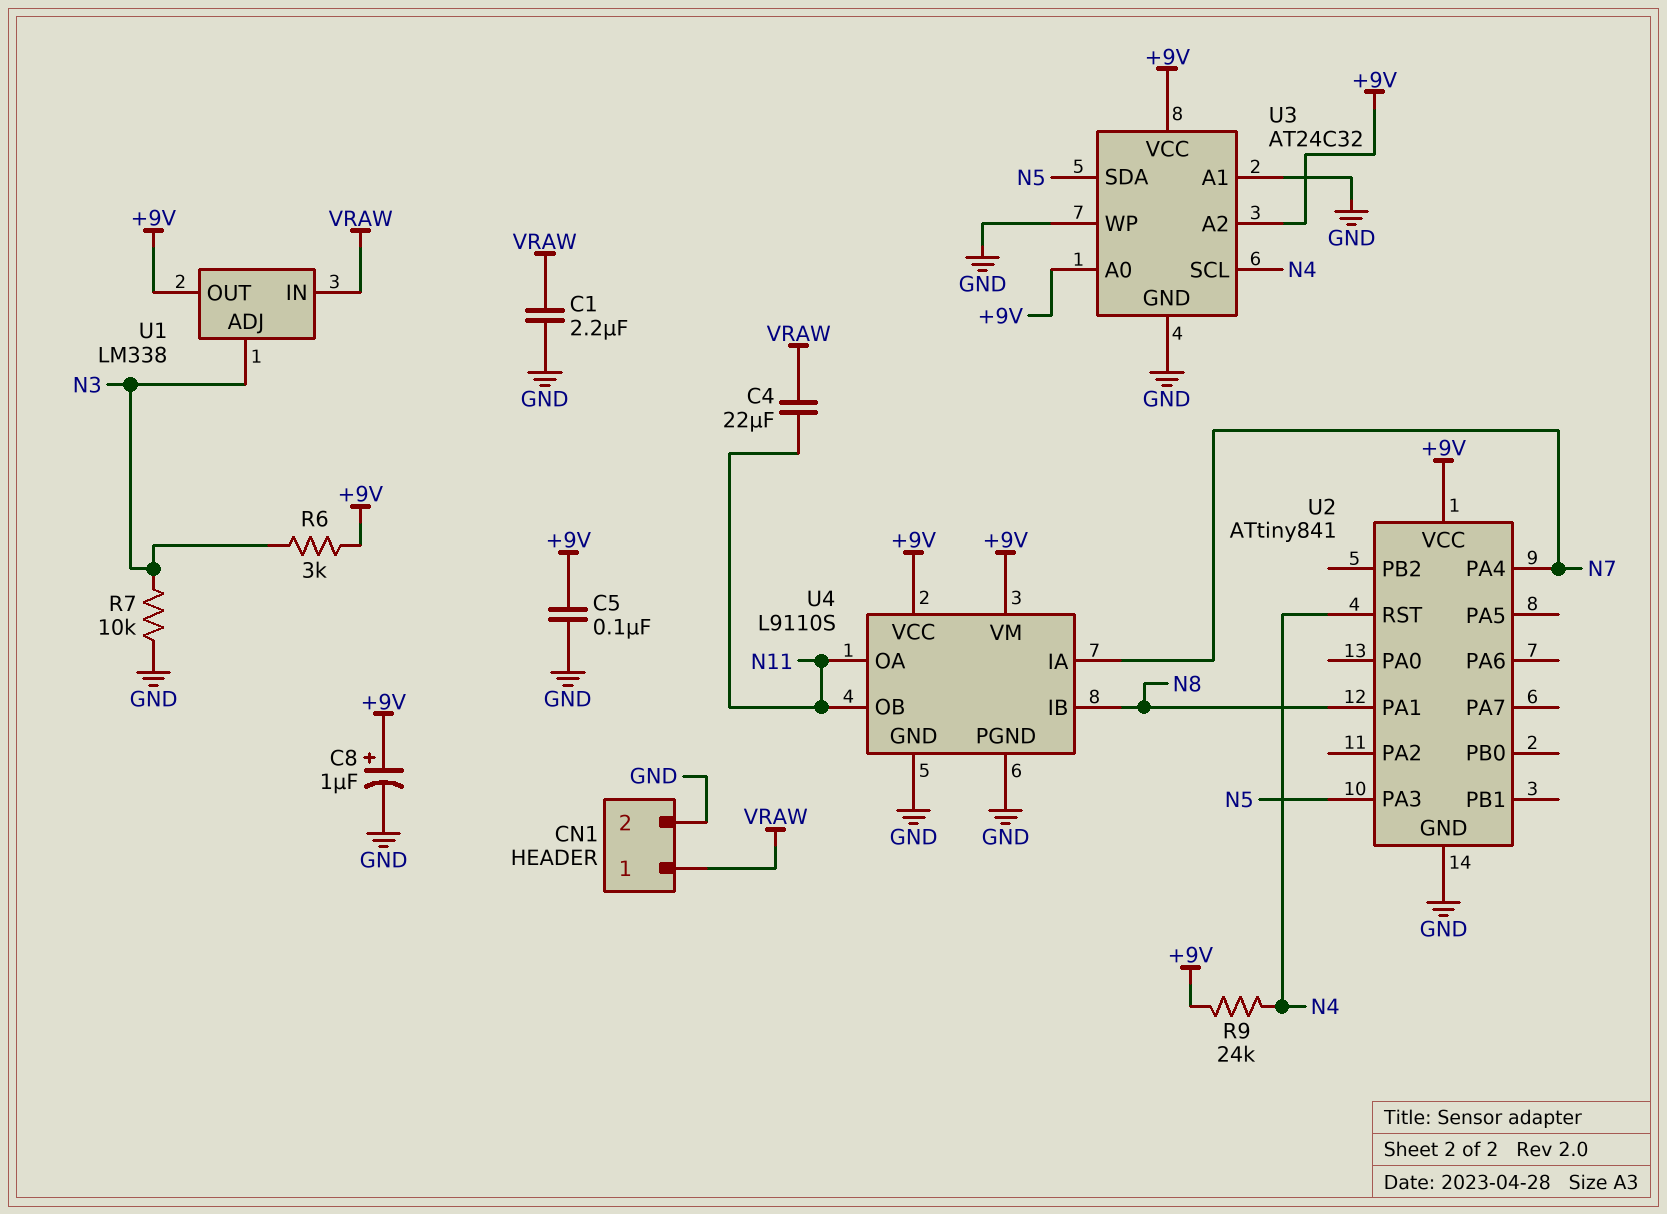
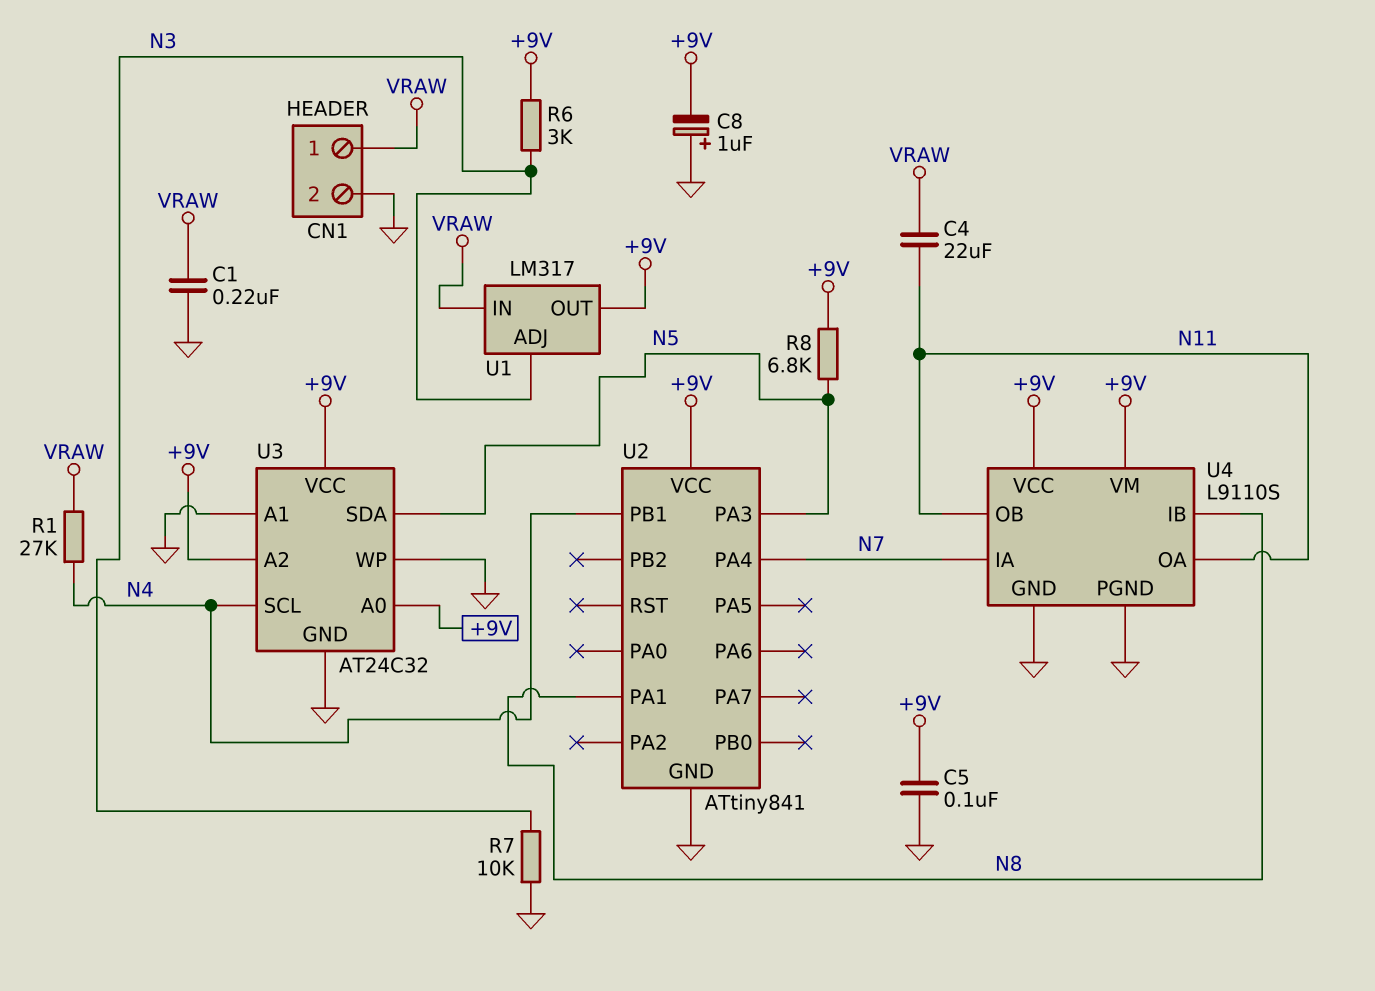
C1: 2.2uF (GND, VRAW) -> 220nF (GND, VRAW)
C8: 1uF (plus +9V, minus GND) -> 1uF (plus GND, minus +9V)
R1: none -> 27k (N4, VRAW)
R8: none -> 6.8k (+9V, N5)
R9: 24k (+9V, N4) -> none
U1: LM338 -> LM317
U2 pin PB1: none -> N4
U2 pin RST: N4 -> none

